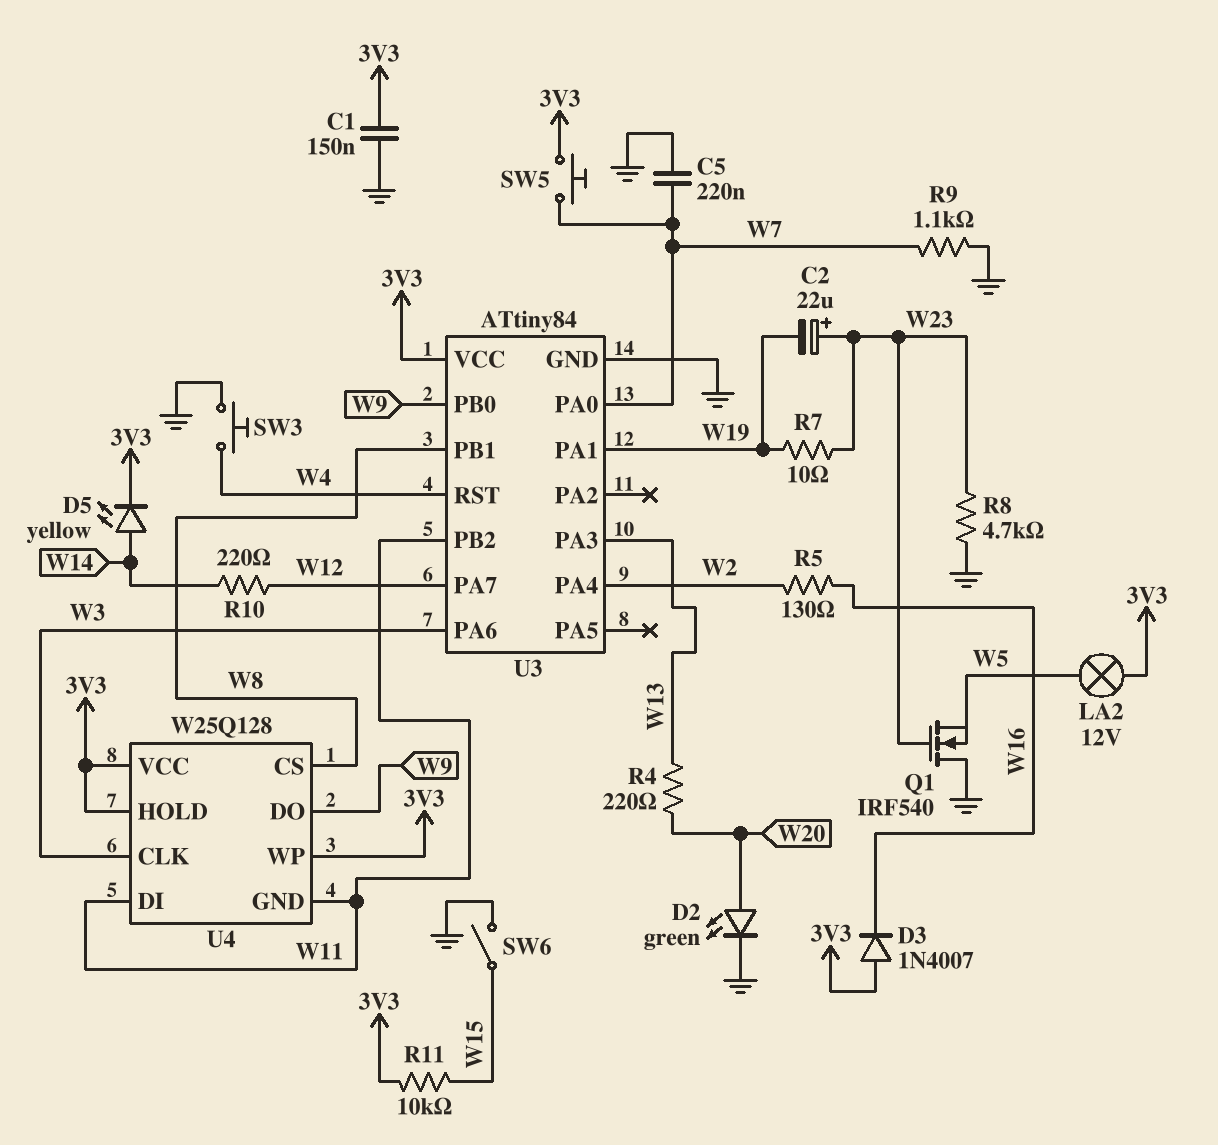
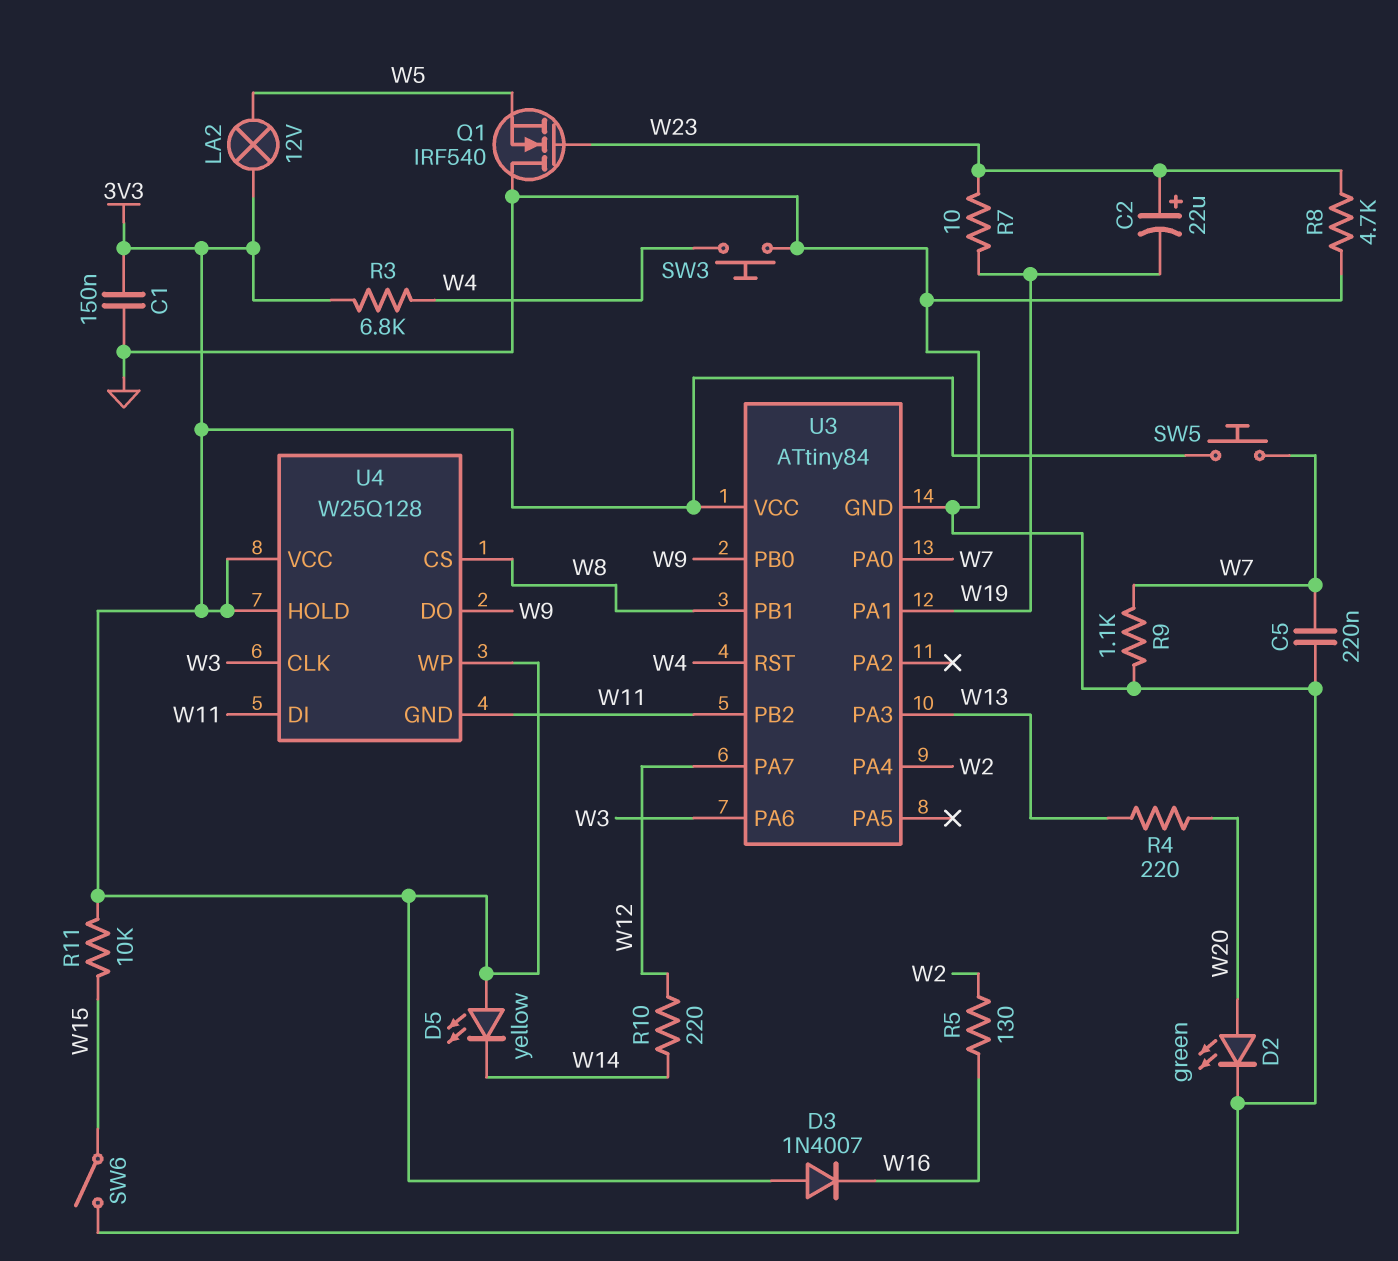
D5: LED yellow (A W14, K 3V3) -> LED yellow (A 3V3, K W14)
R3: none -> 6.8k (3V3, W4)

